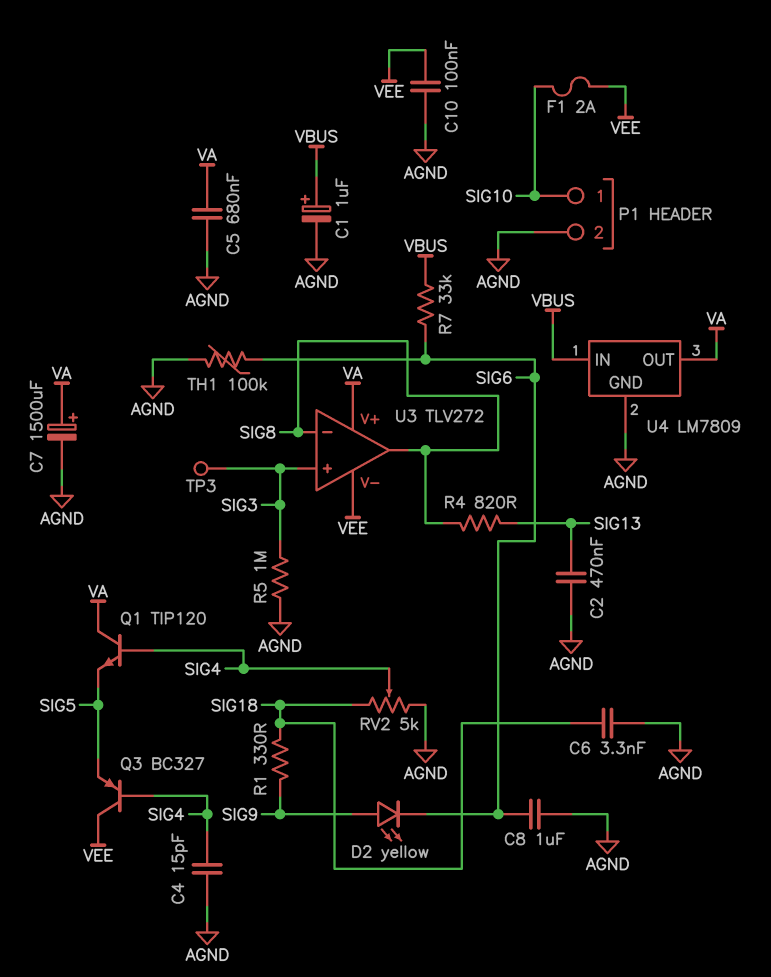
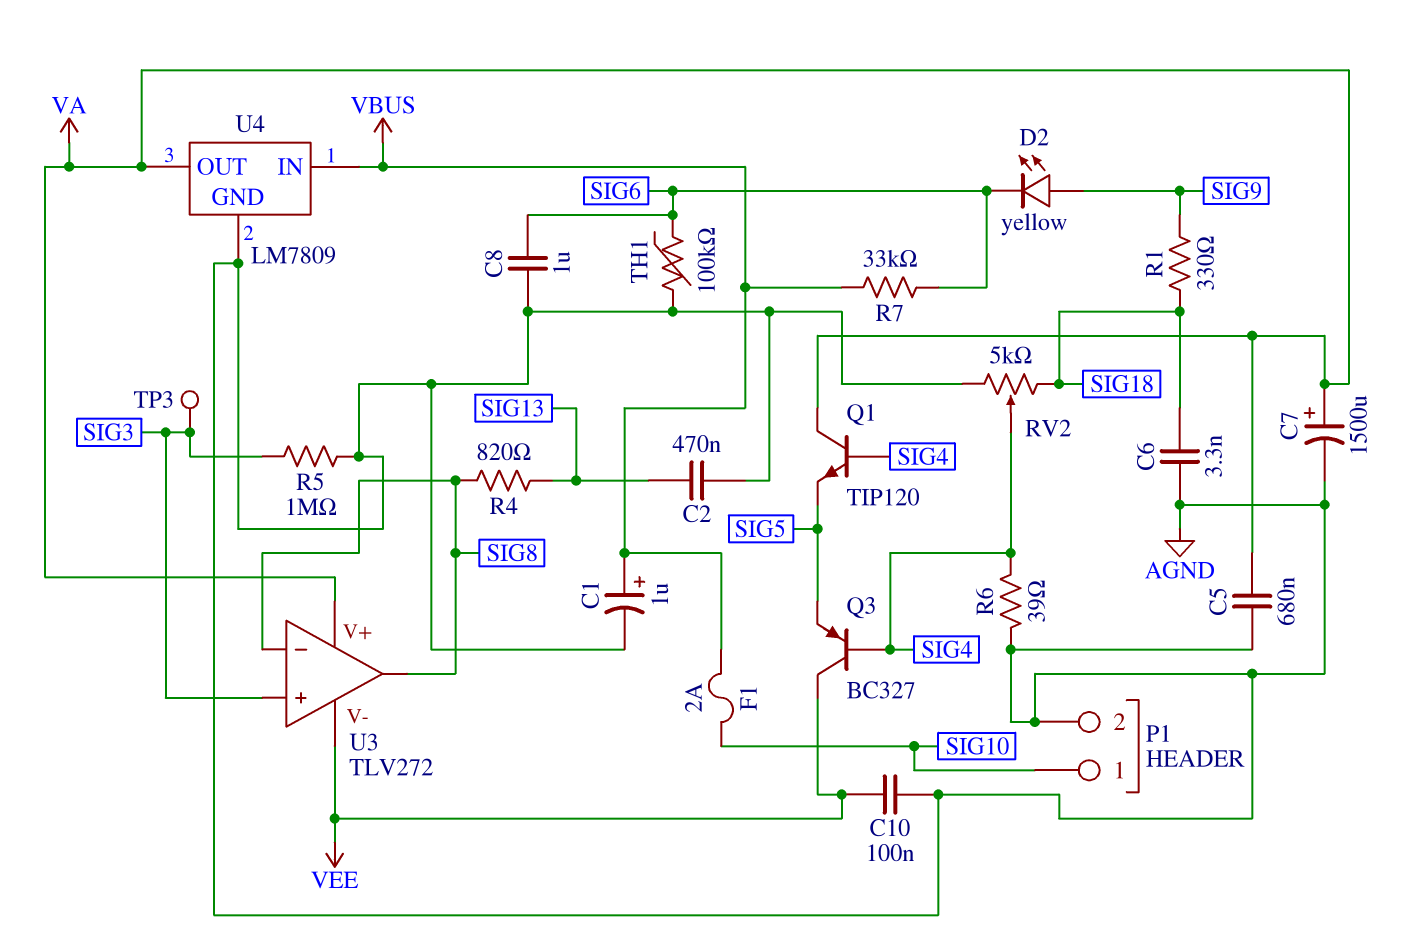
C4: 15pF (AGND, SIG4) -> none
F1: 2A (SIG10, VEE) -> 2A (SIG10, VBUS)
R6: none -> 39 (AGND, SIG4)

